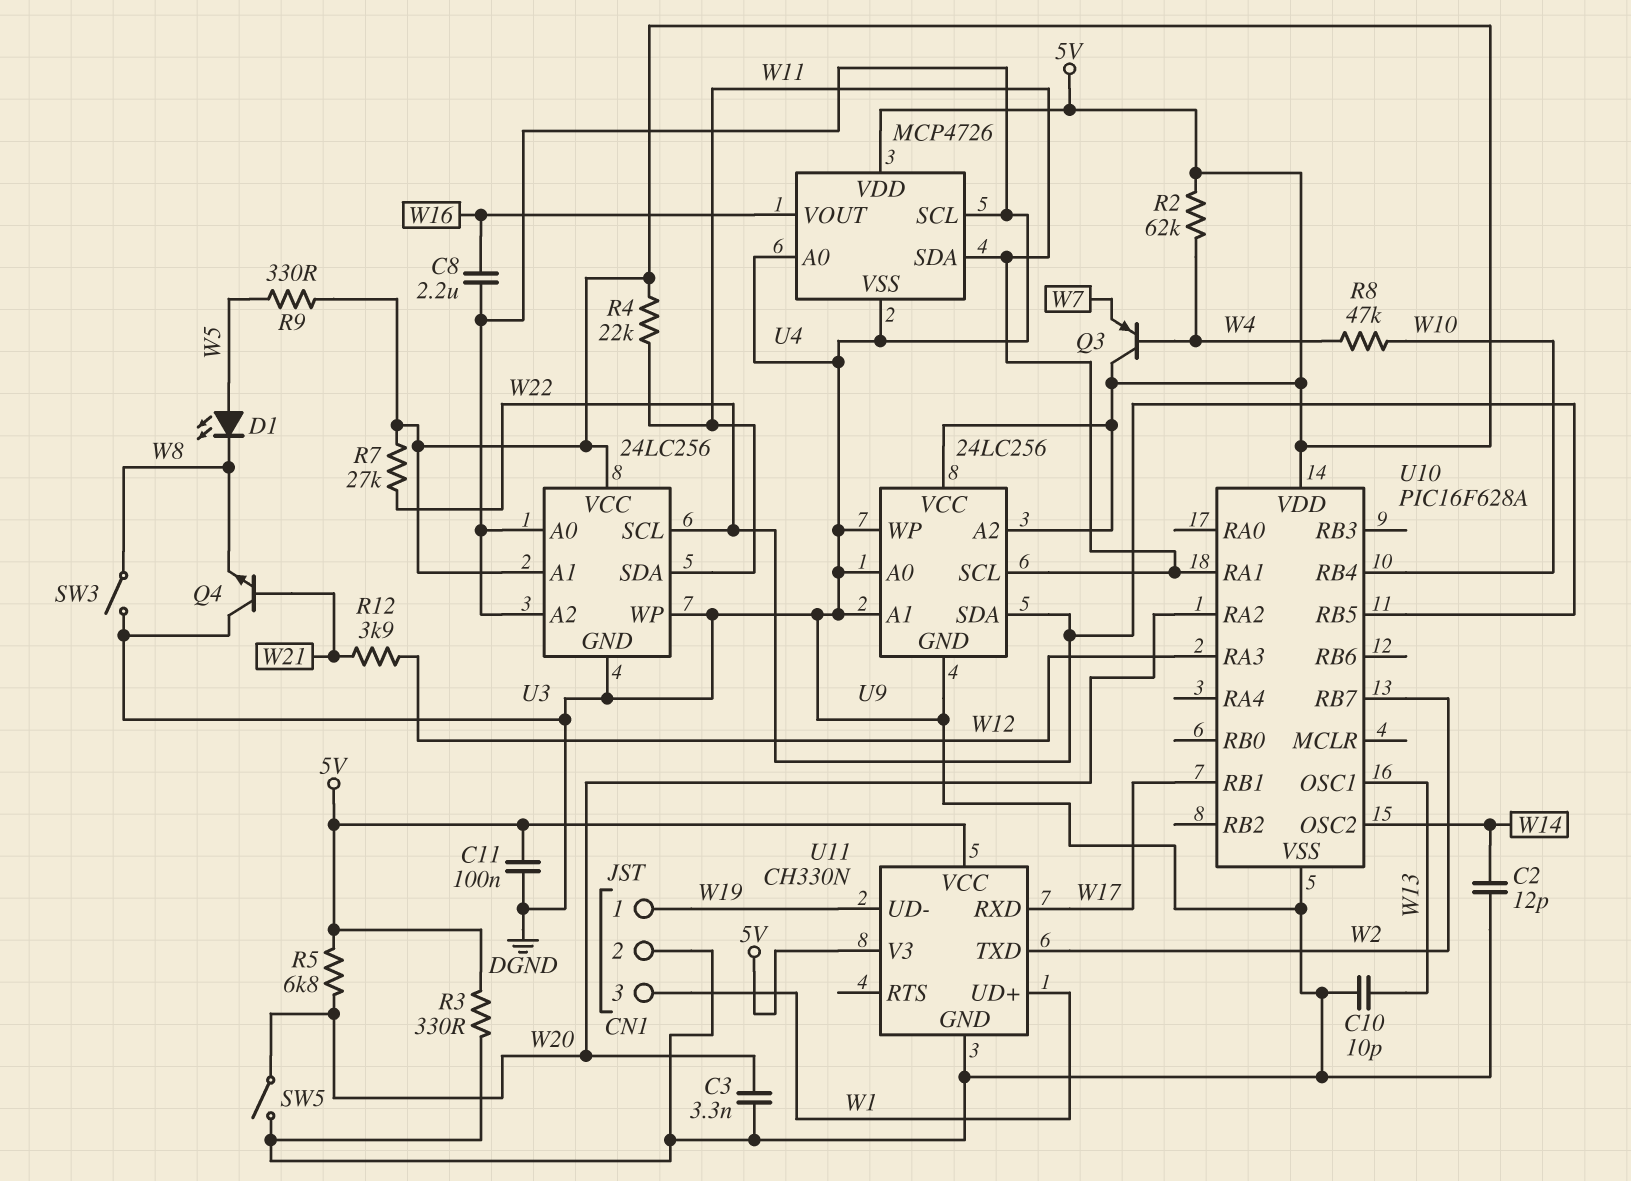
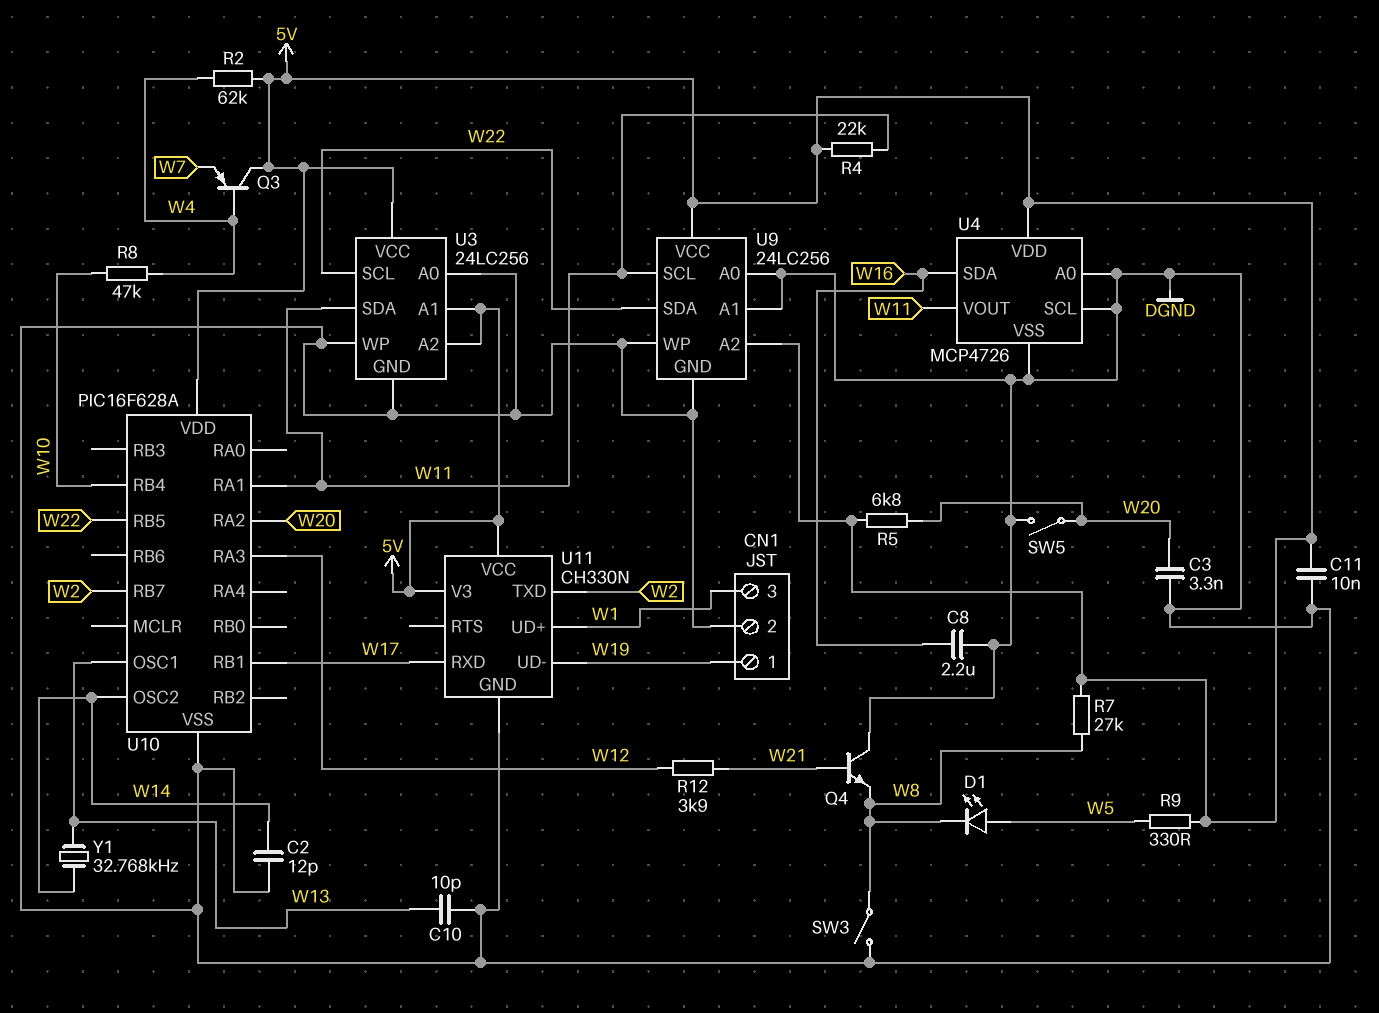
C11: 100nF (5V, DGND) -> 10nF (5V, DGND)
R3: 330 (5V, DGND) -> none
R7: 27k (5V, W22) -> 27k (5V, W8)
U3 pin A2: DGND -> 5V
U4 pin SDA: W11 -> W16
U4 pin VOUT: W16 -> W11
Y1: none -> 32.768kHz (W13, W14)

